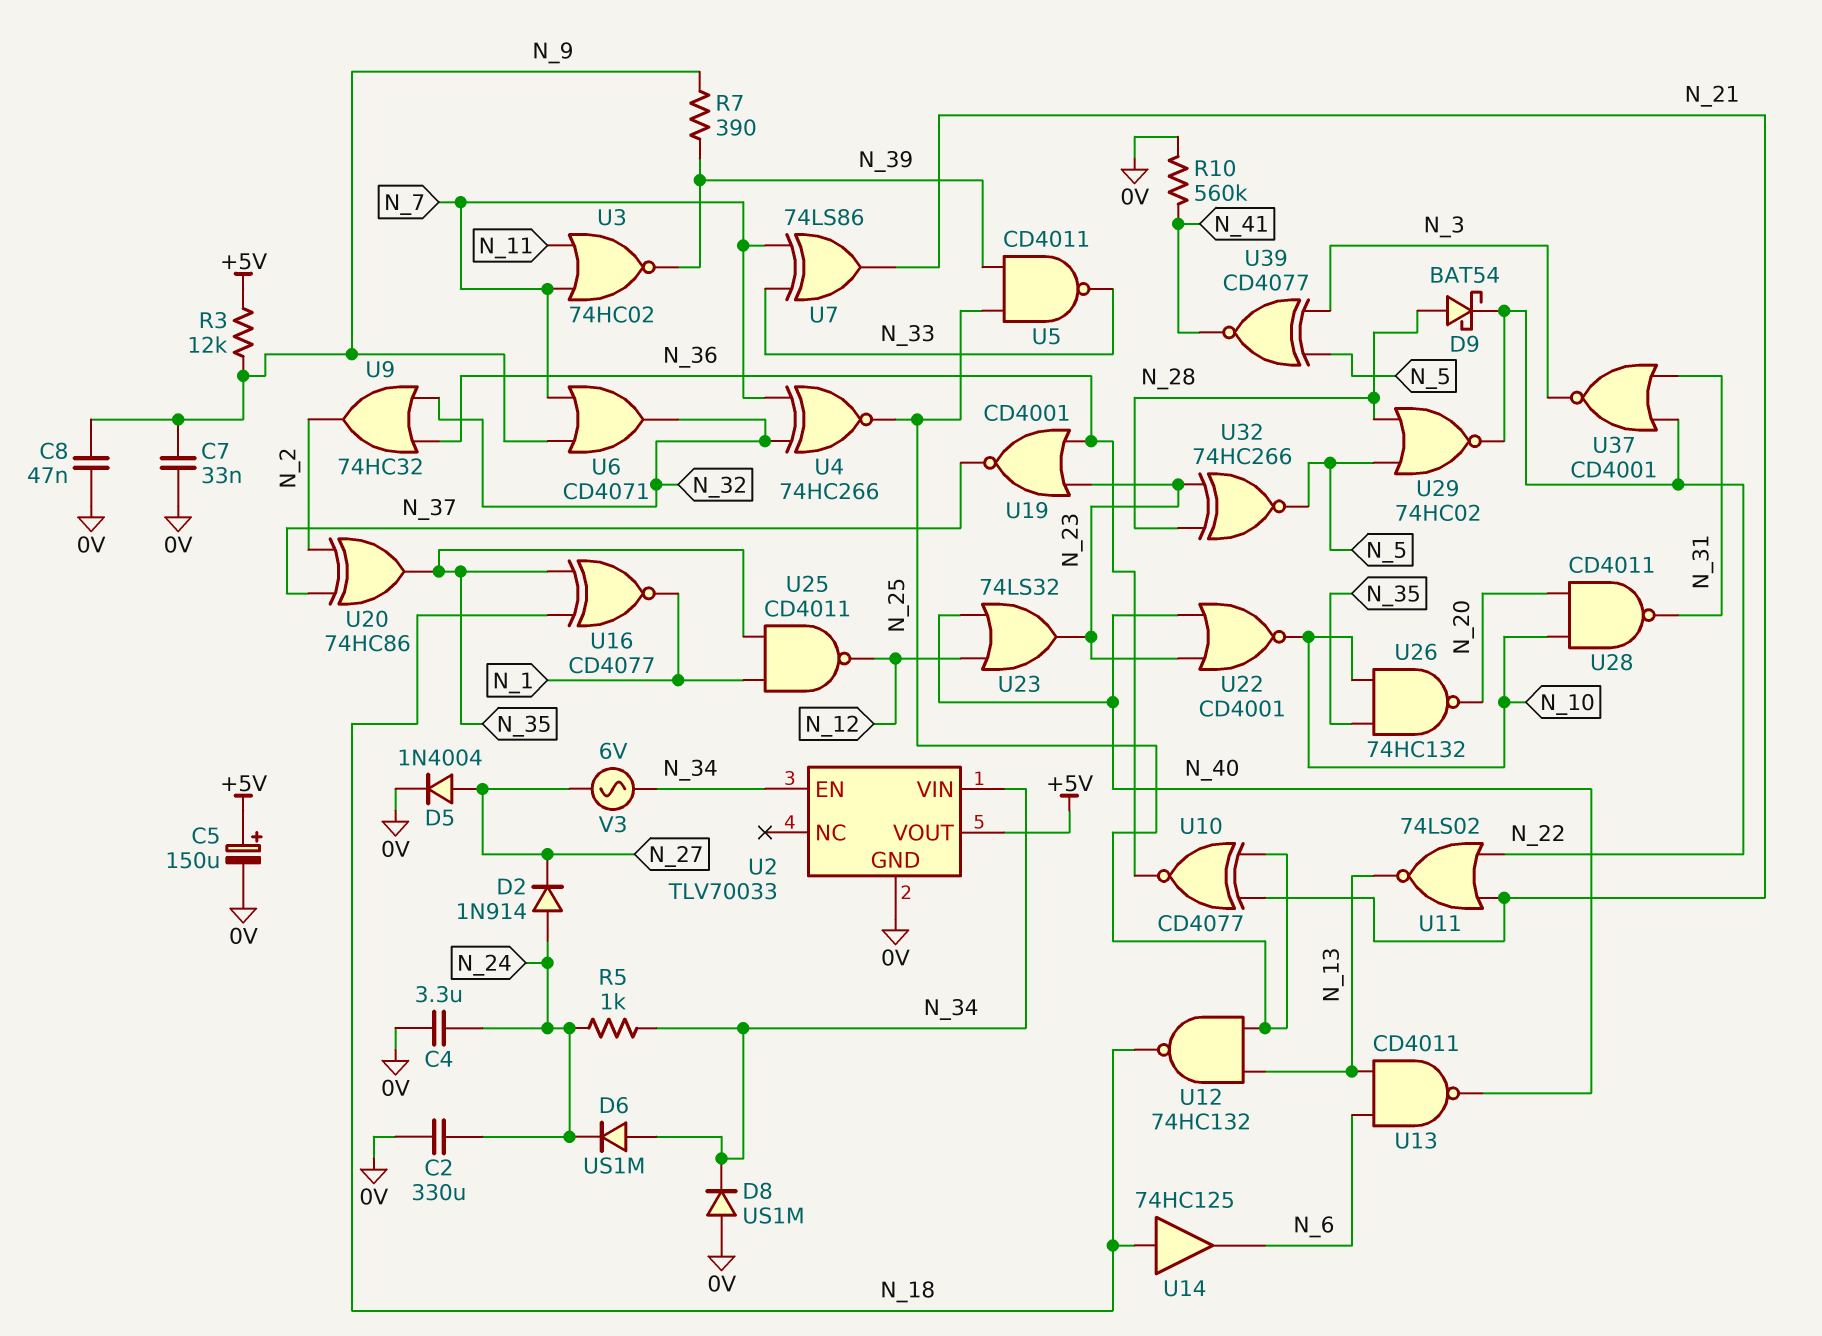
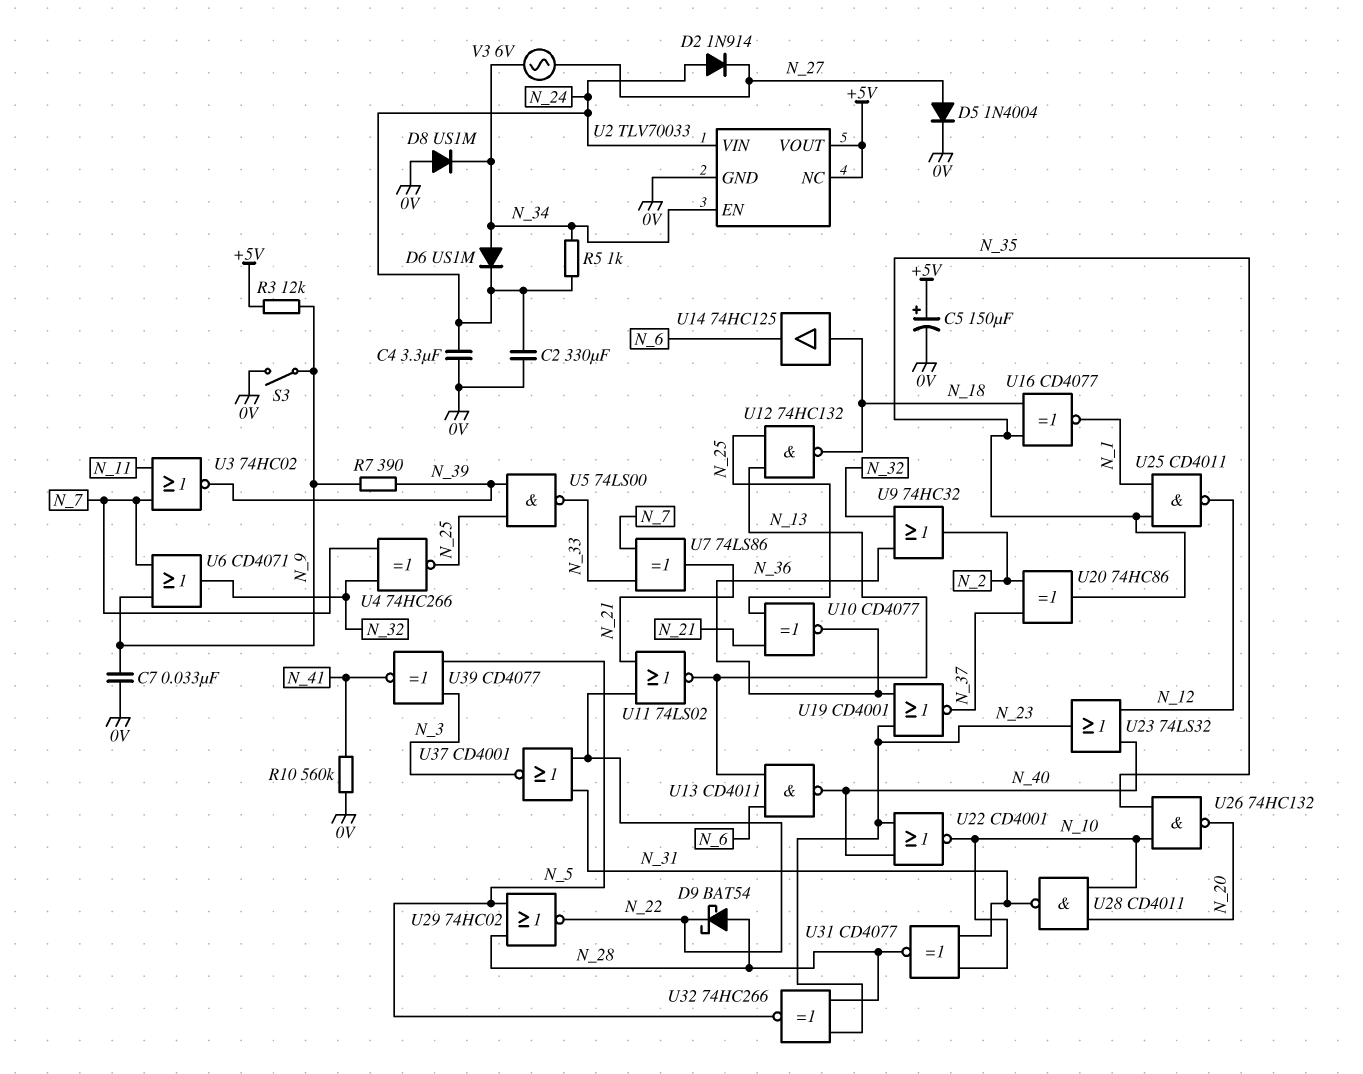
C8: 47nF (0V, N_9) -> none
S3: none -> switch (0V, N_9)
U2 pin NC: none -> +5V
U2 pin VIN: N_34 -> N_24
U5: NAND CD4011 (in N_25, in N_39, out N_33) -> NAND 74LS00 (in N_25, in N_39, out N_33)
U31: none -> XNOR CD4077 (in N_10, in N_31, out N_28)

